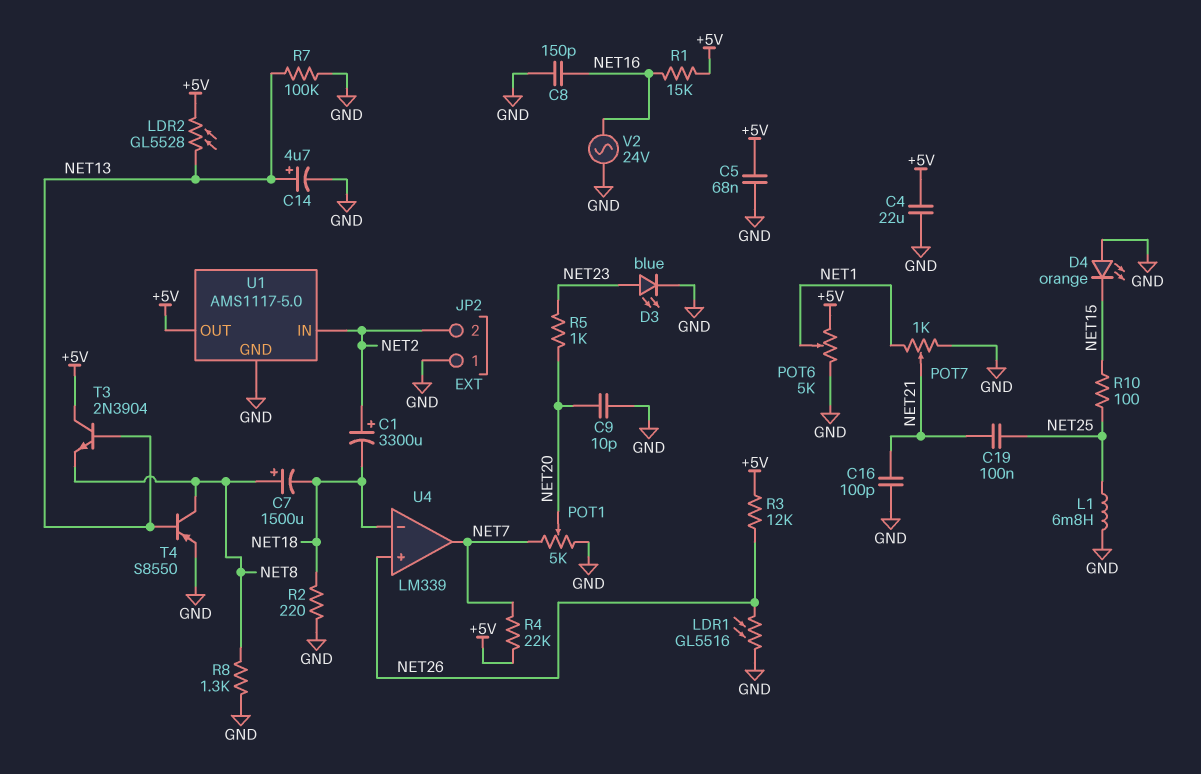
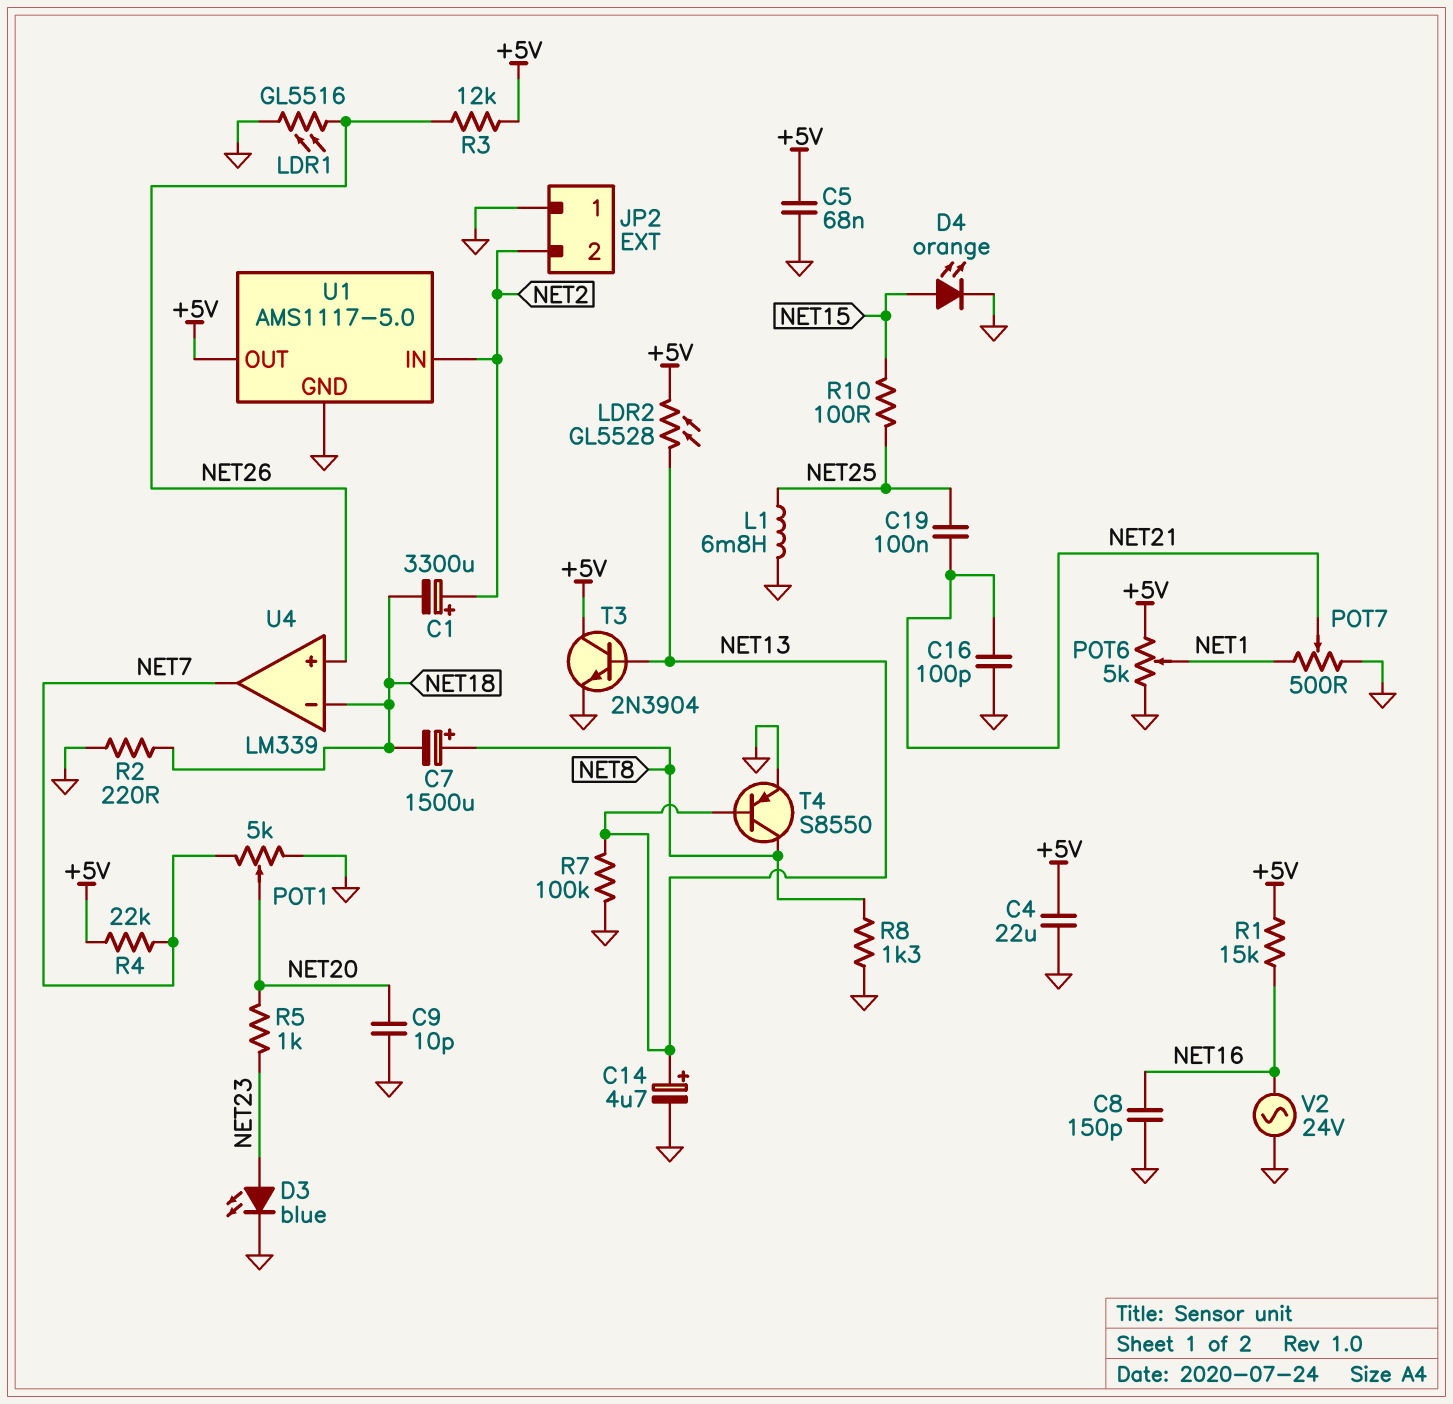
D4: LED orange (A GND, K NET15) -> LED orange (A NET15, K GND)
POT7: 1k (GND, NET1, wiper NET21) -> 500 (GND, NET1, wiper NET21)
T3: NPN 2N3904 (B NET13, C +5V, E NET8) -> NPN 2N3904 (B NET13, C +5V, E GND)

